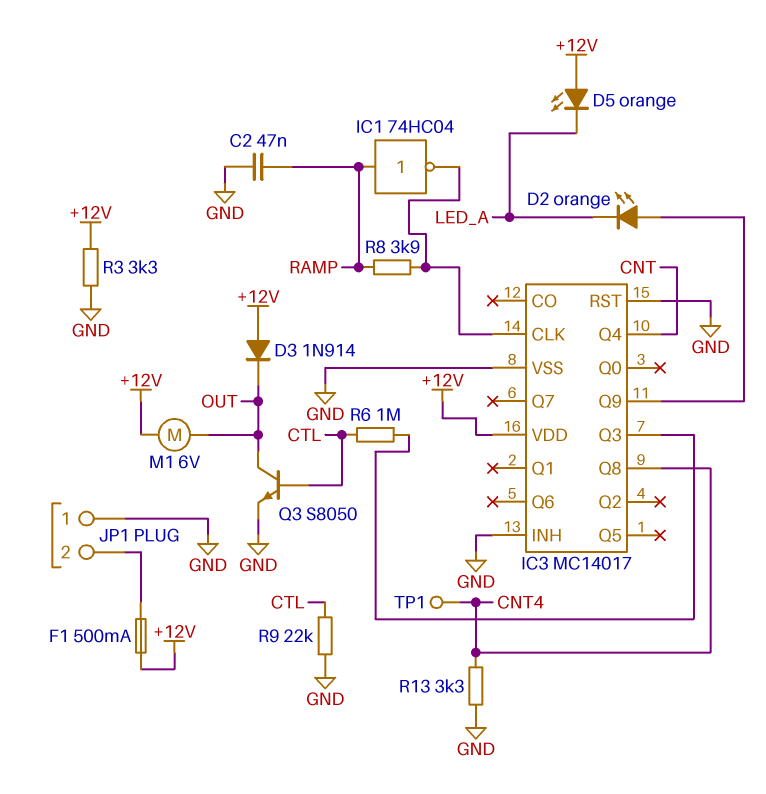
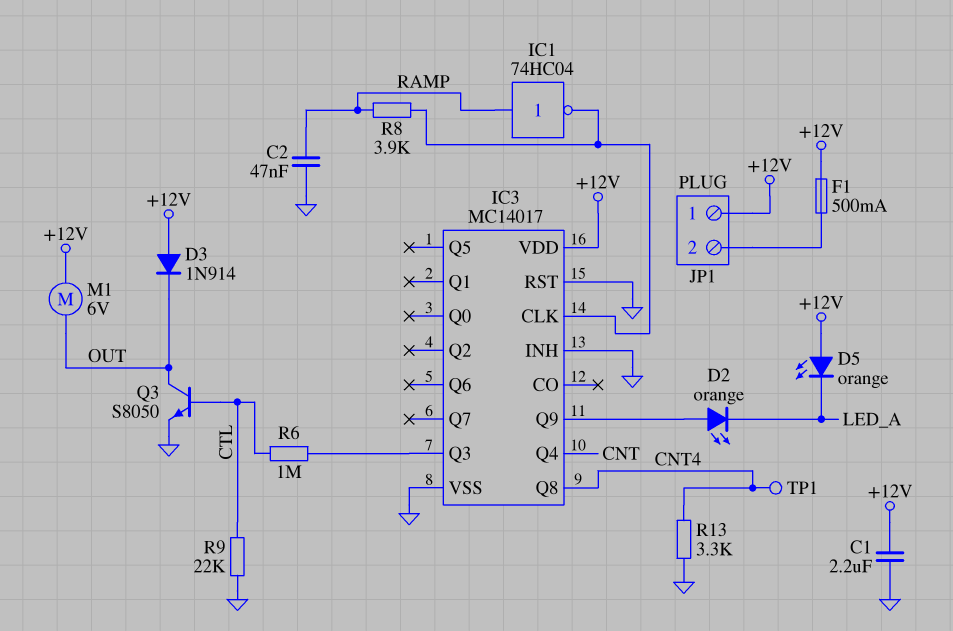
C1: none -> 2.2uF (+12V, GND)
JP1 pin 1: GND -> +12V
R3: 3.3k (+12V, GND) -> none

